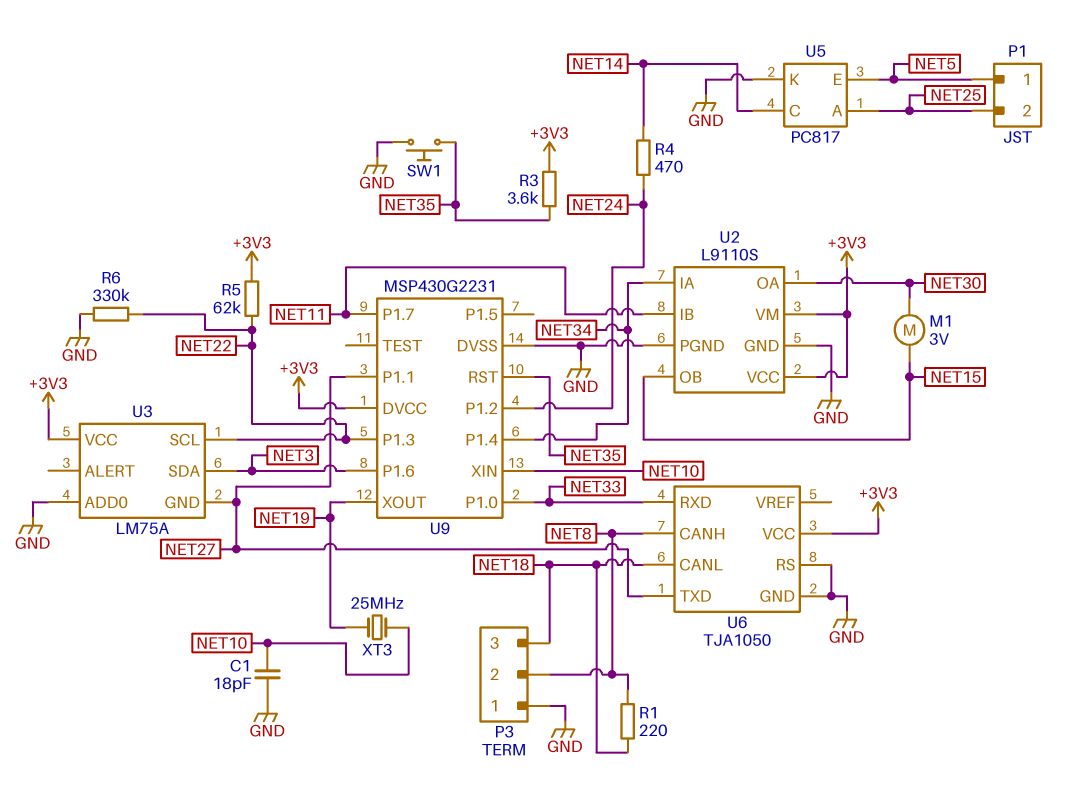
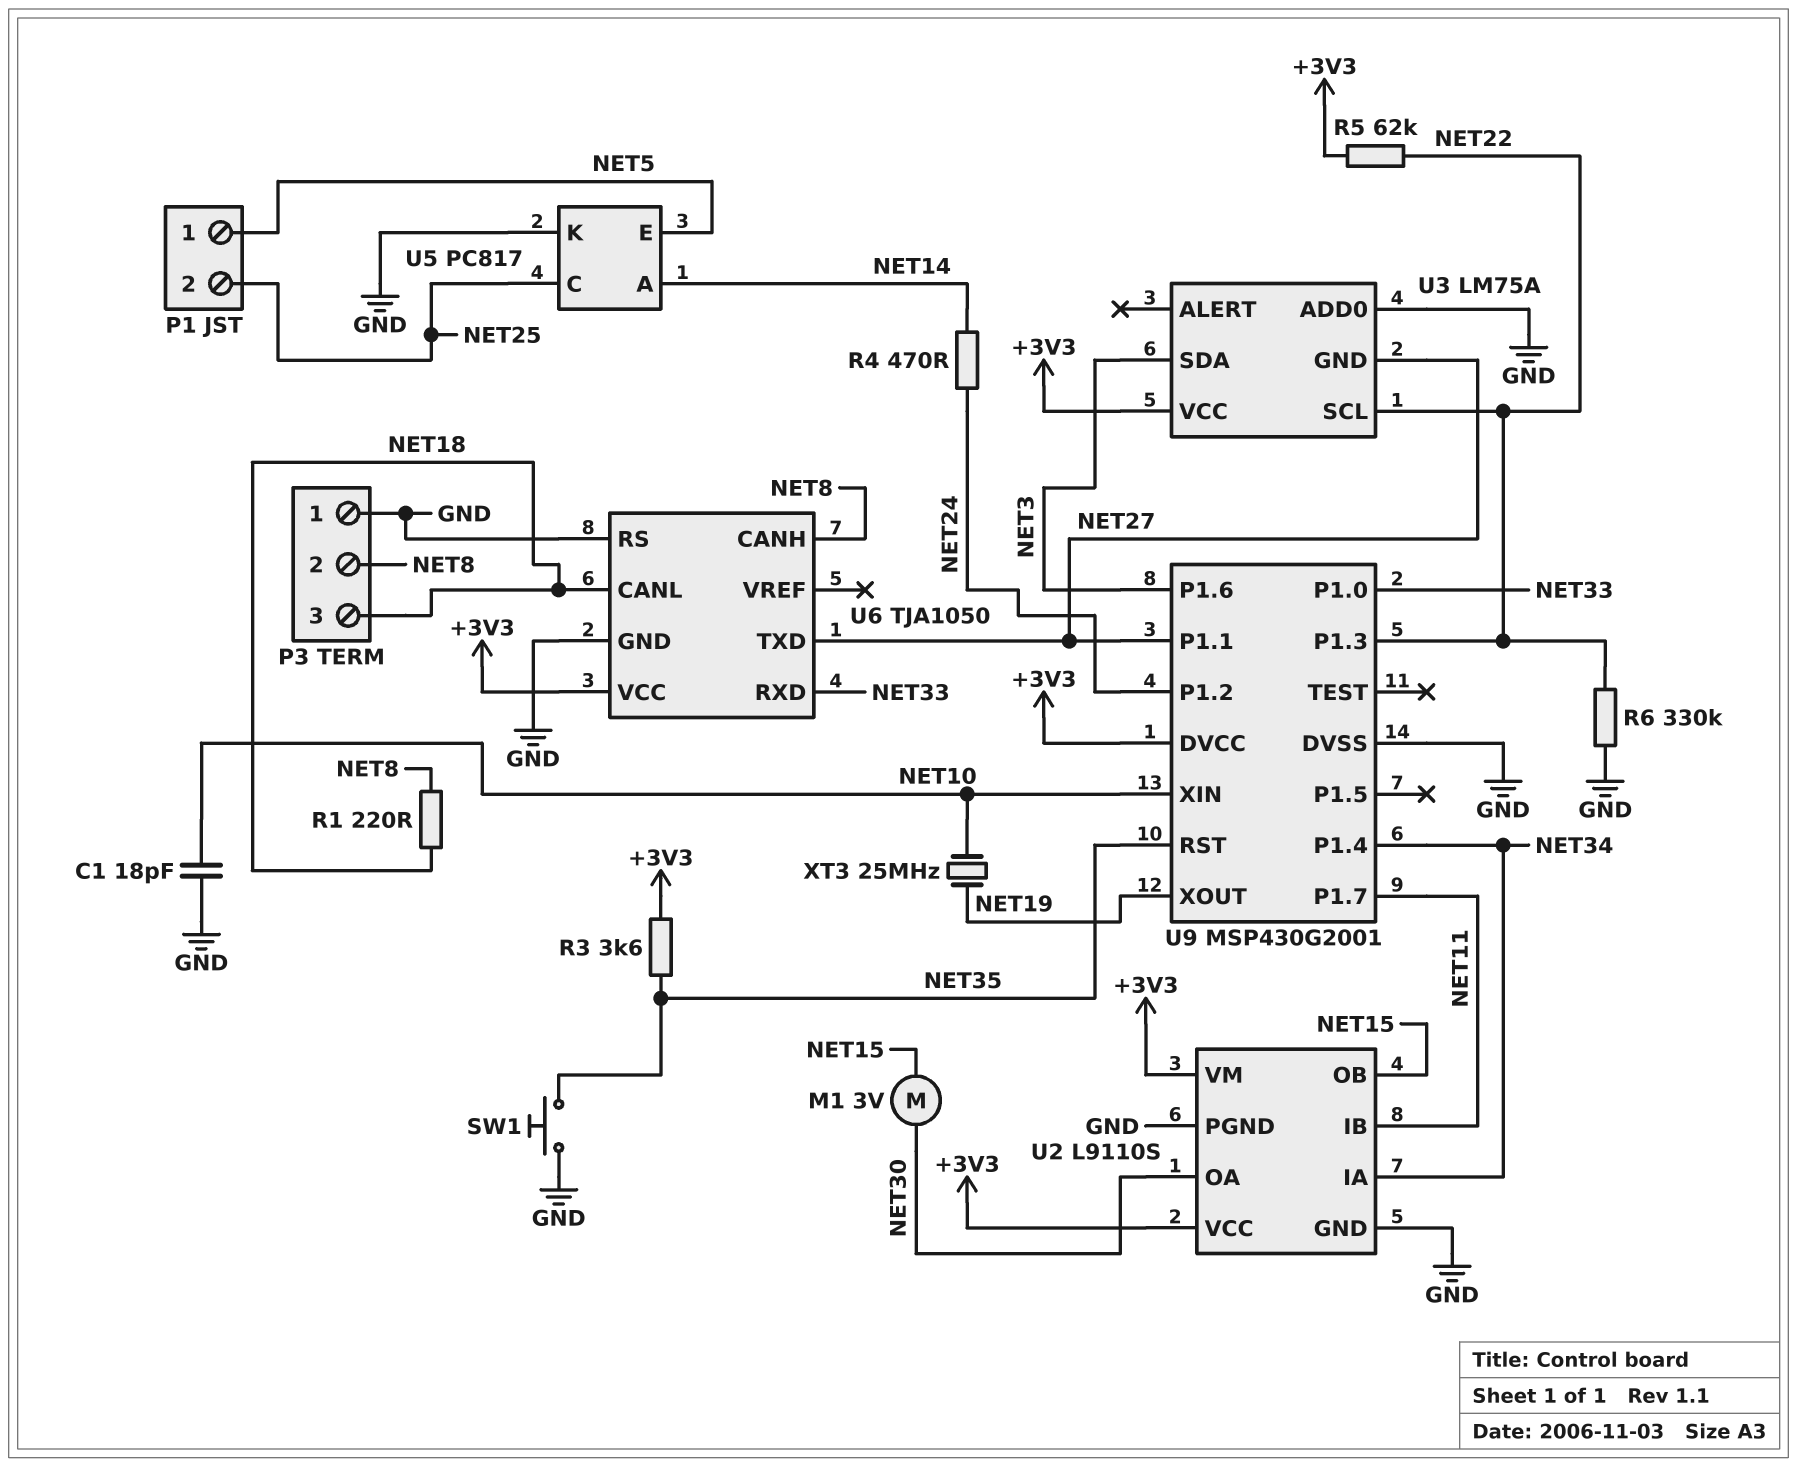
U5 pin A: NET25 -> NET14
U5 pin C: NET14 -> NET25
U9: MSP430G2231 -> MSP430G2001

